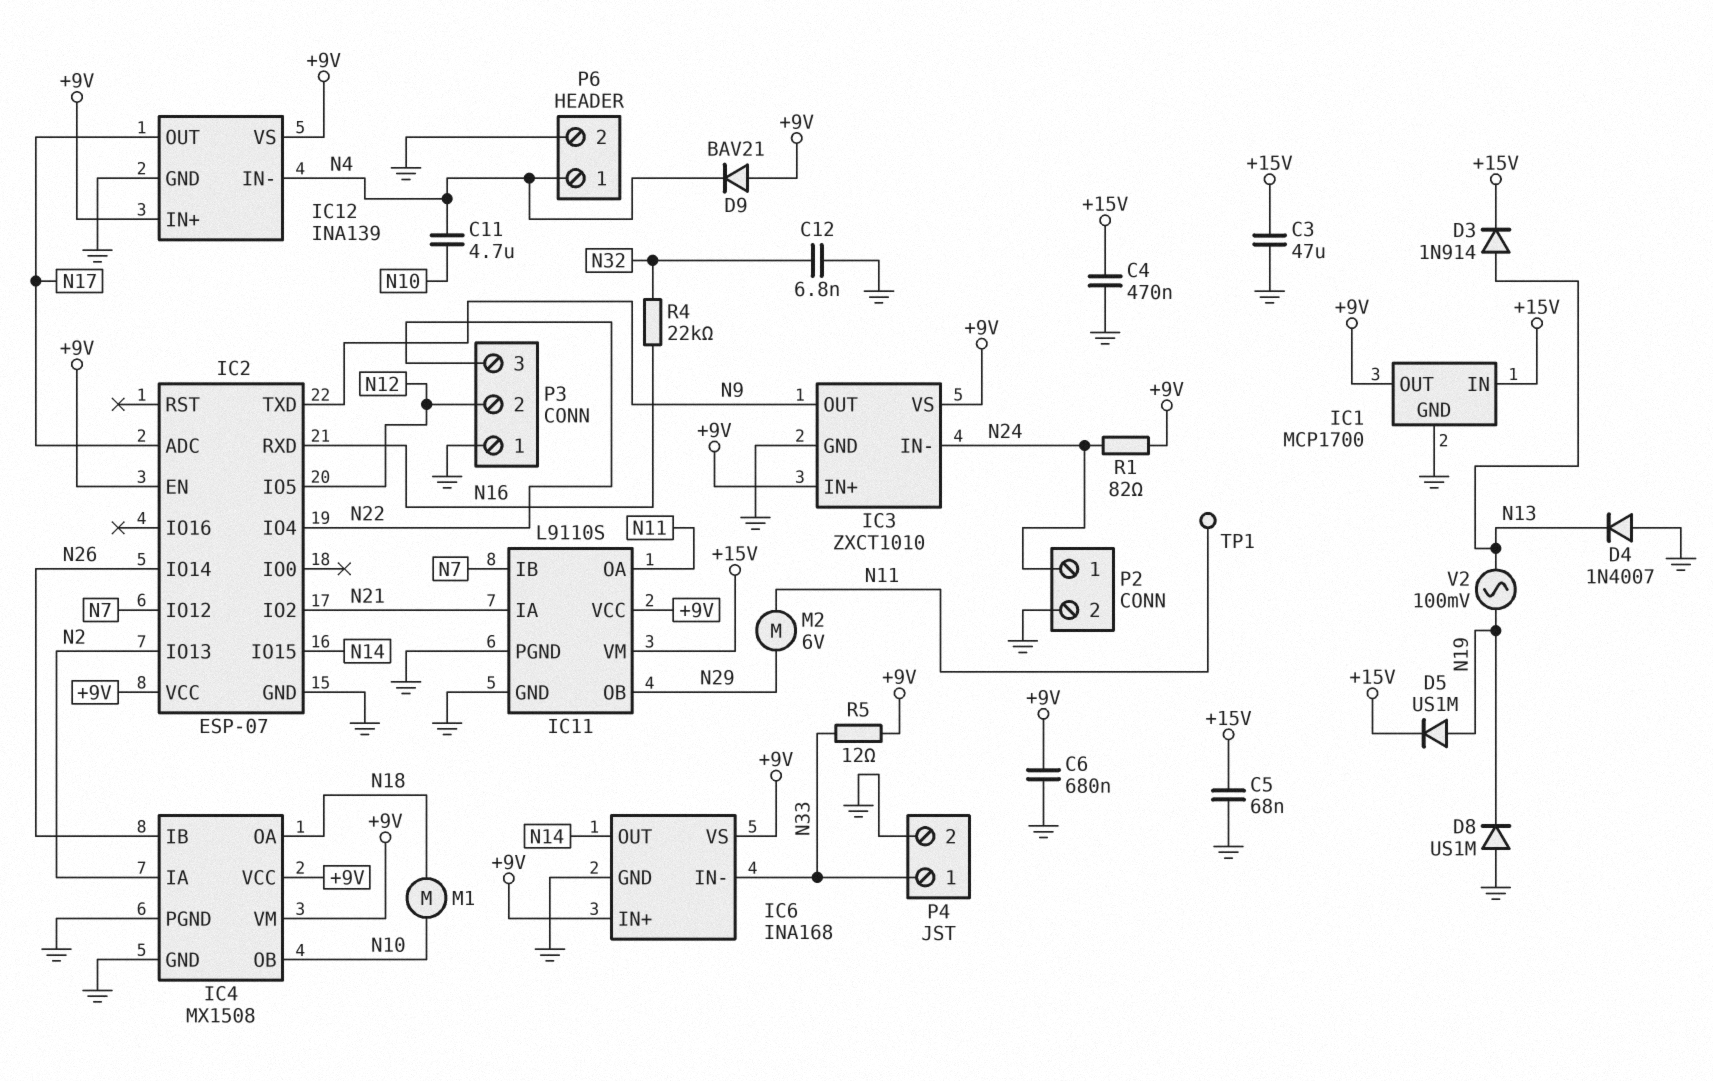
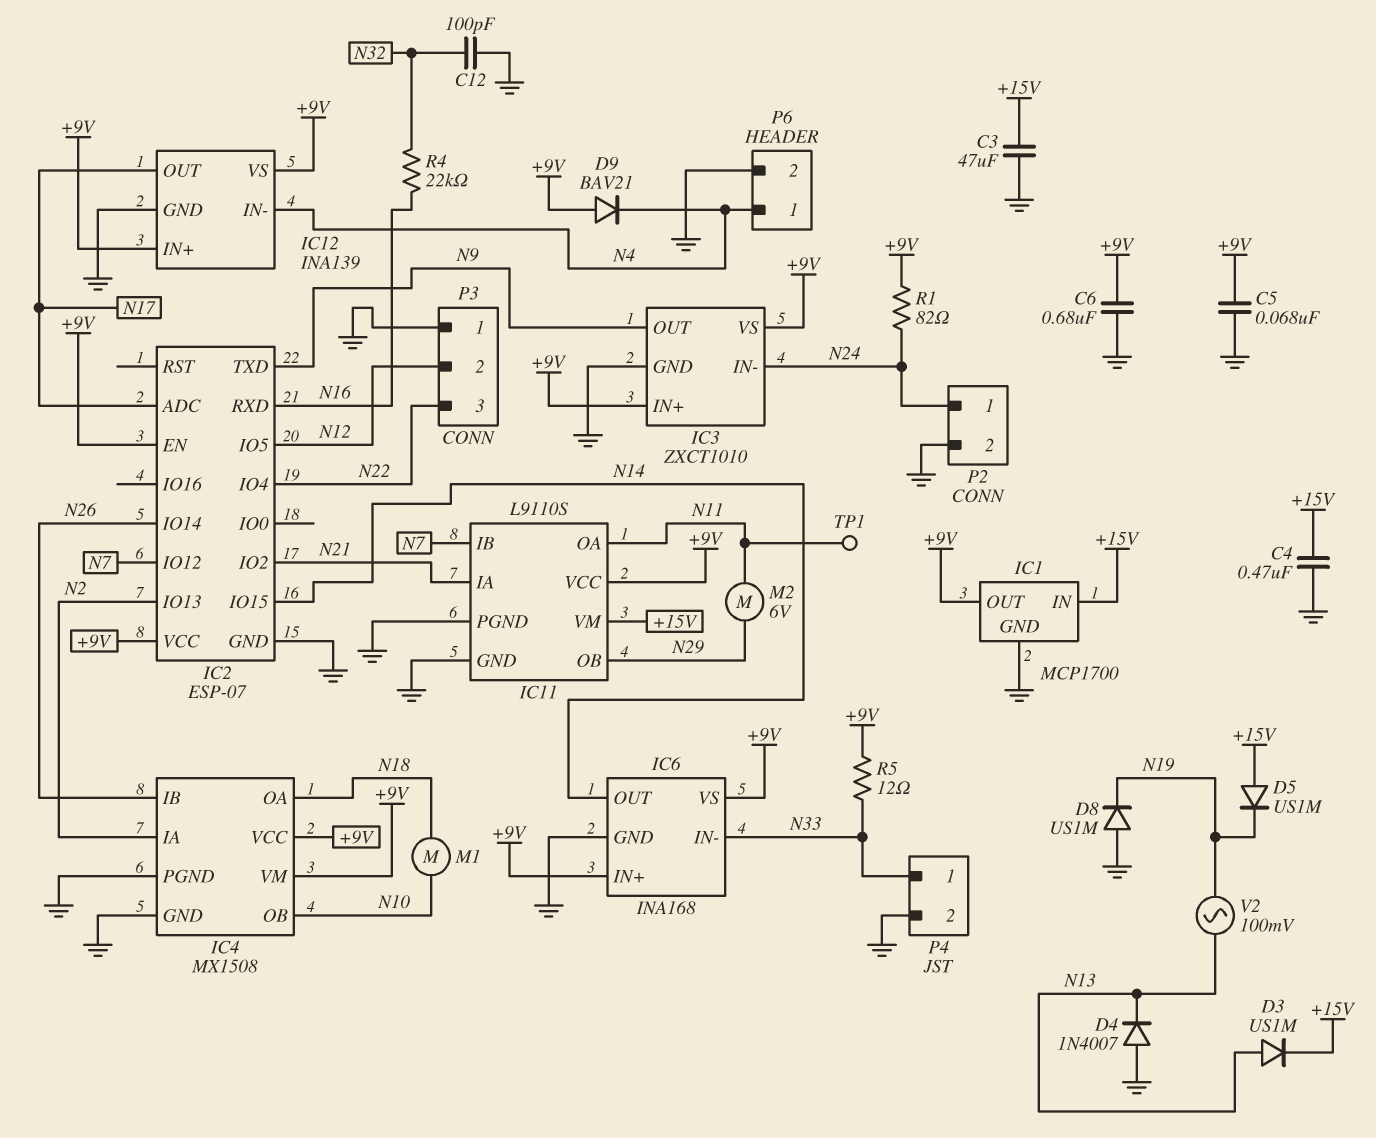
C5: 68nF (+15V, GND) -> 68nF (+9V, GND)
C11: 4.7uF (N4, N10) -> none
C12: 6.8nF (GND, N32) -> 100pF (GND, N32)
D3: diode 1N914 (A N13, K +15V) -> diode US1M (A N13, K +15V)
D5: diode US1M (A N19, K +15V) -> diode US1M (A +15V, K N19)

